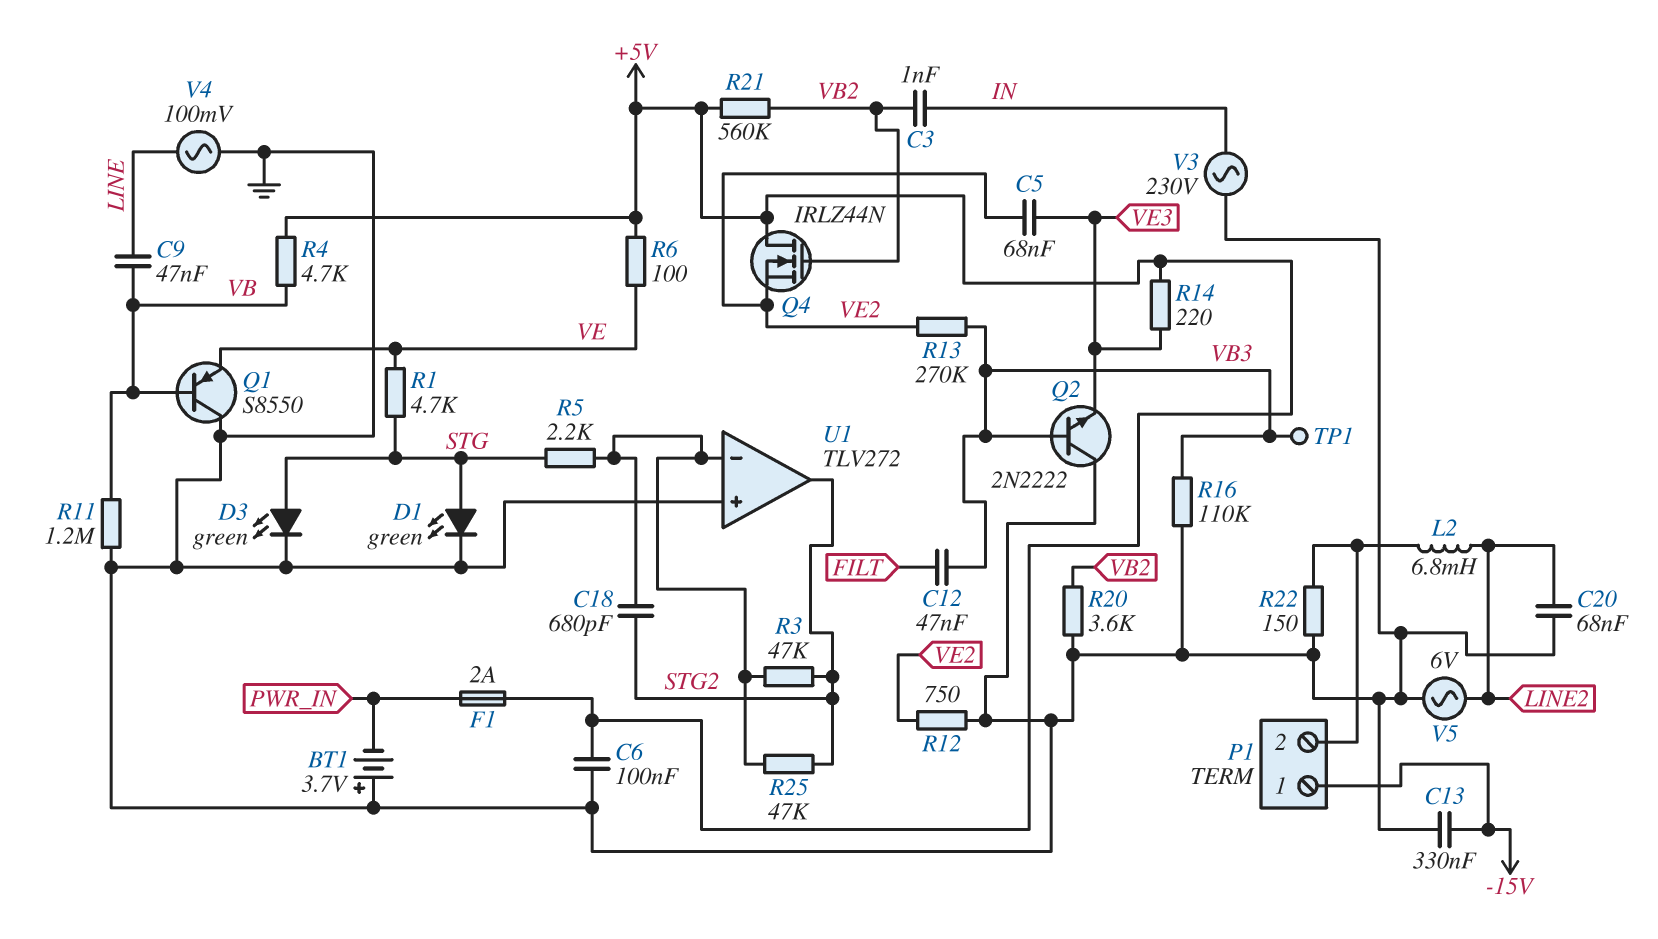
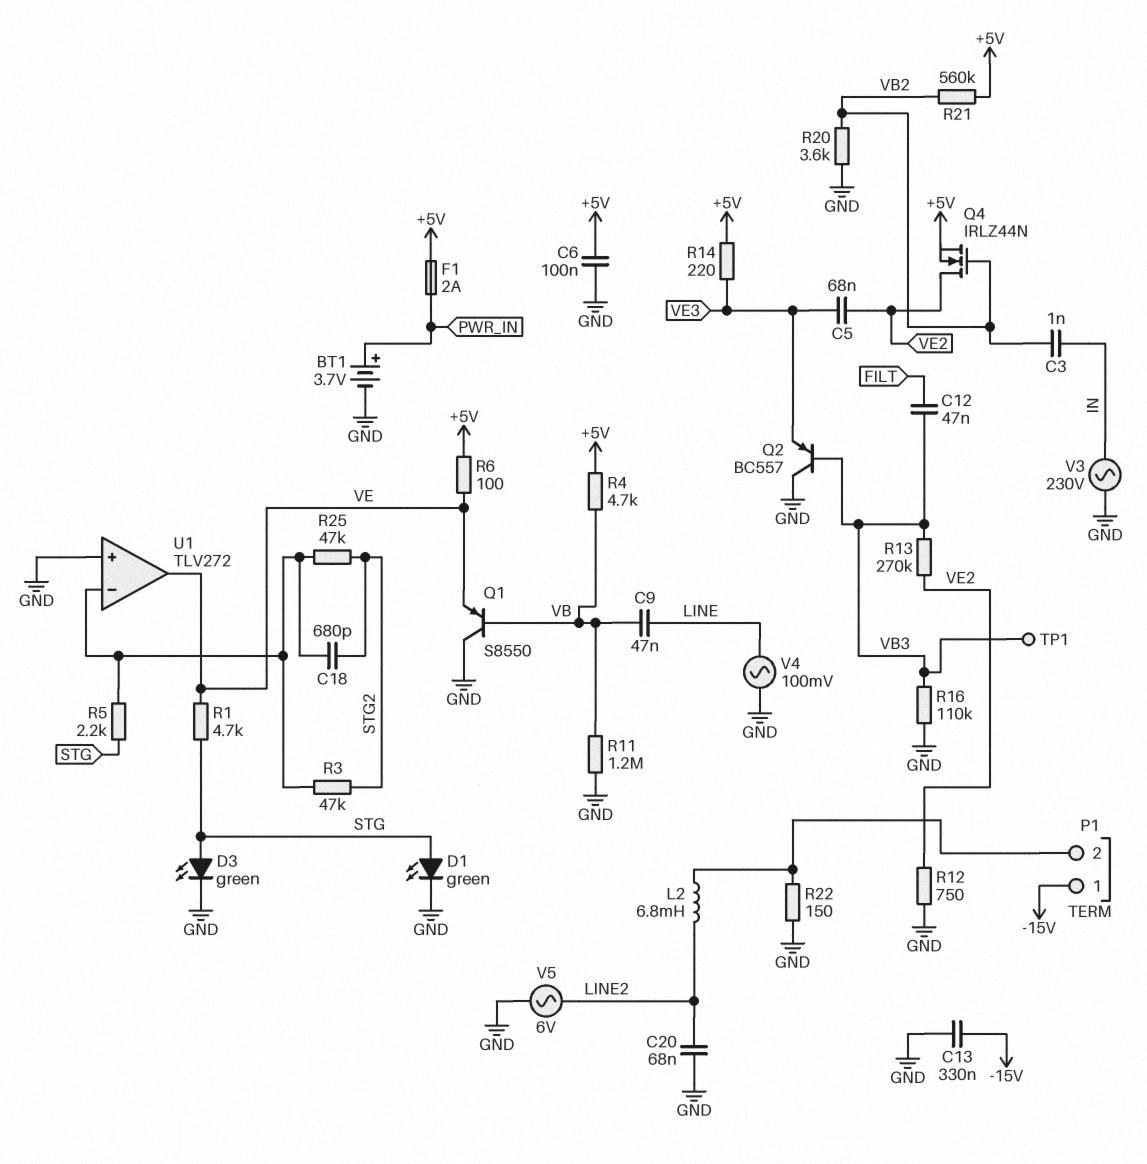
BT1: 3.7V (plus GND, minus PWR_IN) -> 3.7V (plus PWR_IN, minus GND)
Q2: NPN 2N2222 (B VB3, C GND, E VE3) -> PNP BC557 (B VB3, C GND, E VE3)
Q4: NMOS IRLZ44N (G VB2, D +5V, S VE2) -> NMOS IRLZ44N (G VB2, D VE2, S +5V)
U1 pin out: STG2 -> VE

